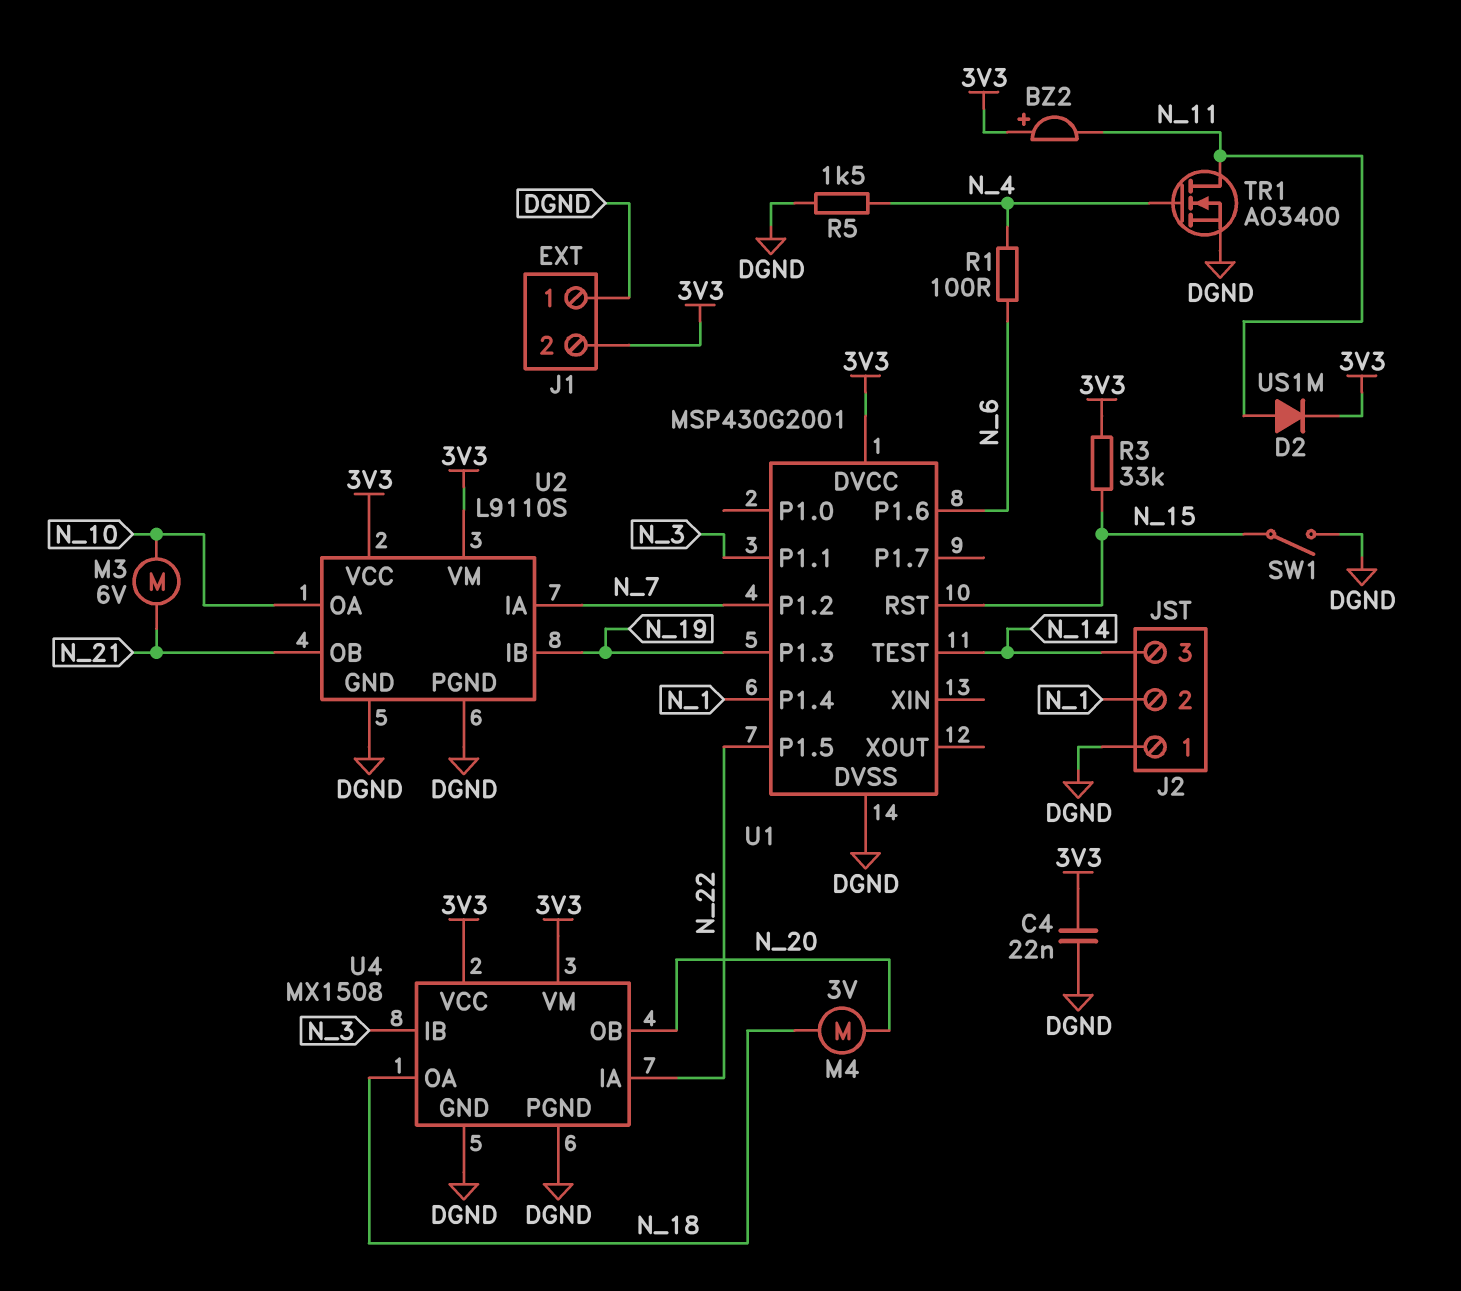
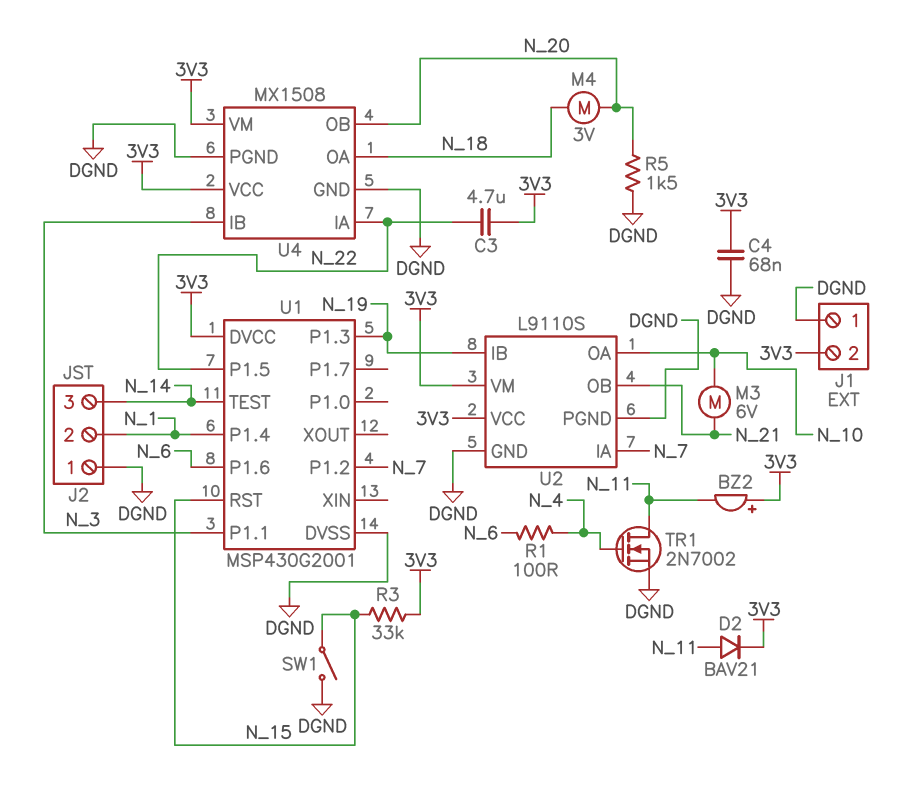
C3: none -> 4.7uF (3V3, N_22)
C4: 22nF (3V3, DGND) -> 68nF (3V3, DGND)
D2: diode US1M (A N_11, K 3V3) -> diode BAV21 (A N_11, K 3V3)
R5: 1.5k (DGND, N_4) -> 1.5k (DGND, N_20)
TR1: NMOS AO3400 (G N_4, D N_11, S DGND) -> NMOS 2N7002 (G N_4, D N_11, S DGND)

